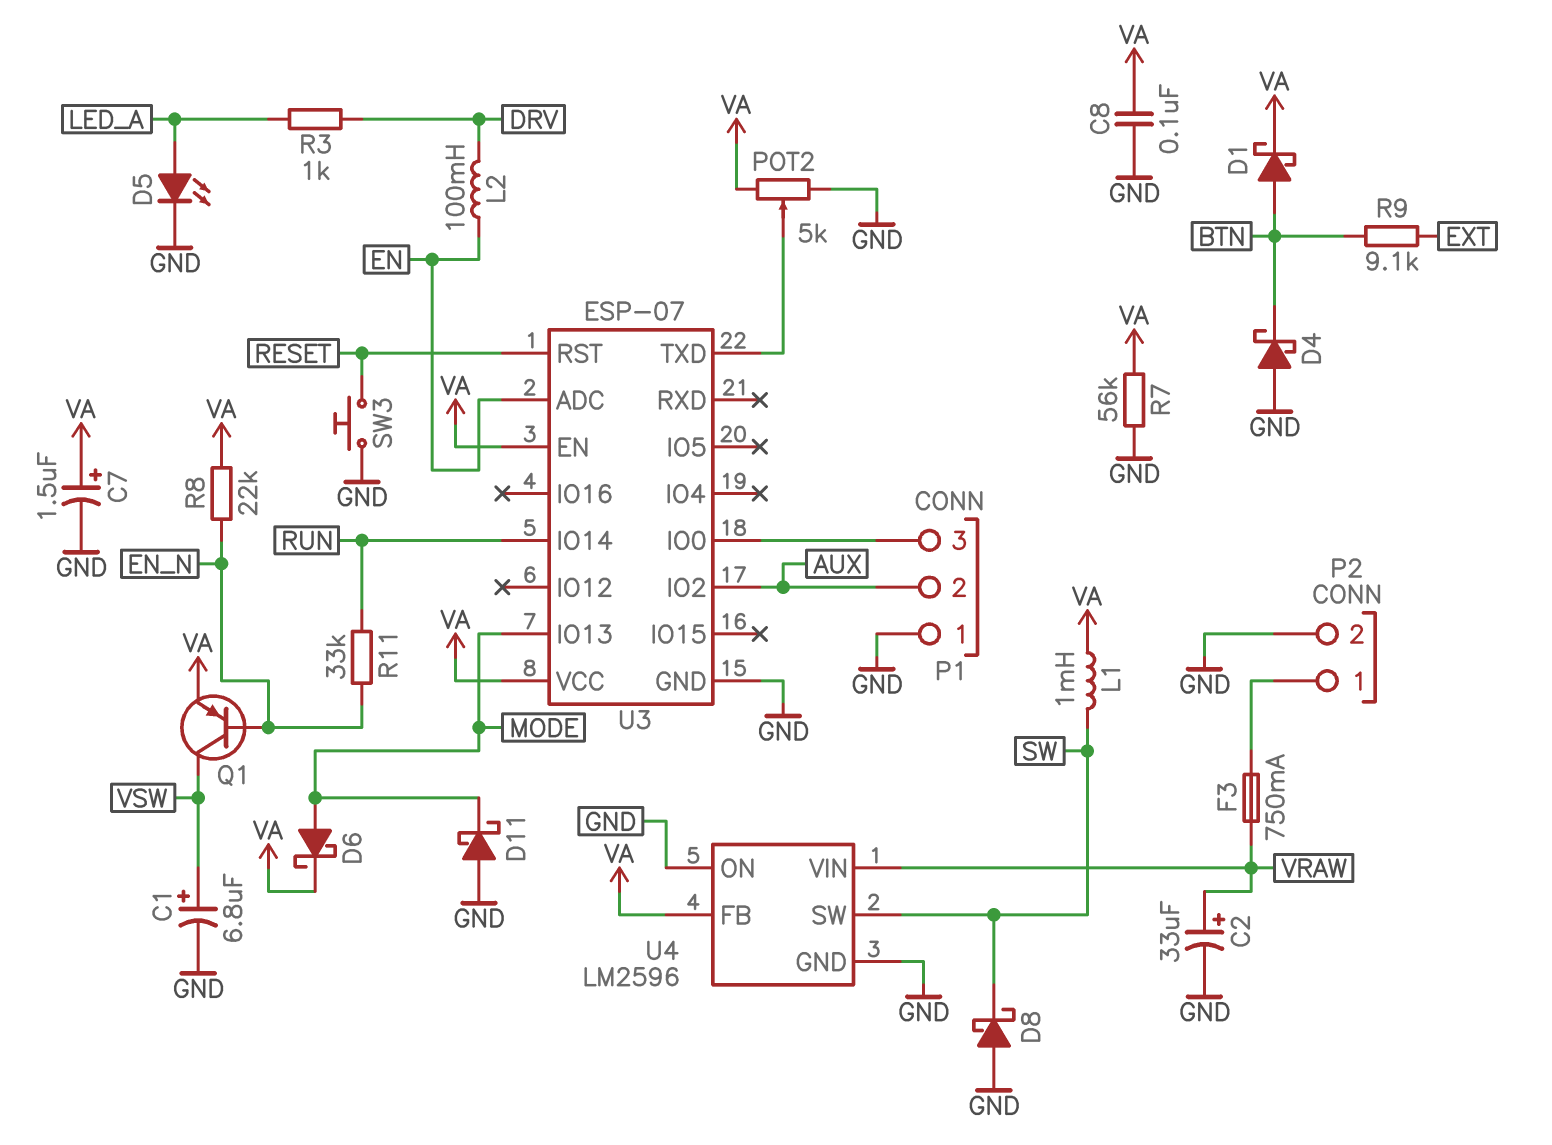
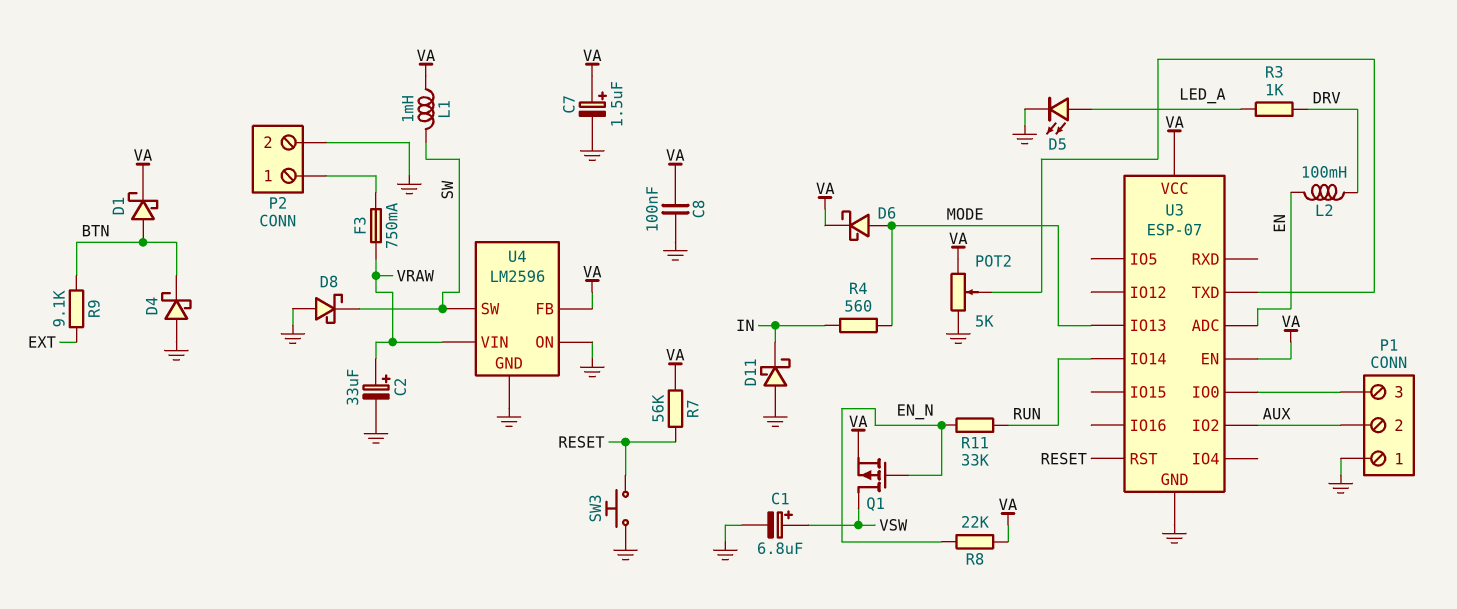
D11: schottky (A GND, K MODE) -> schottky (A GND, K IN)
Q1: PNP (B EN_N, C VSW, E VA) -> PMOS (G EN_N, D VSW, S VA)
R4: none -> 560 (IN, MODE)
R7: 56k (GND, VA) -> 56k (RESET, VA)

